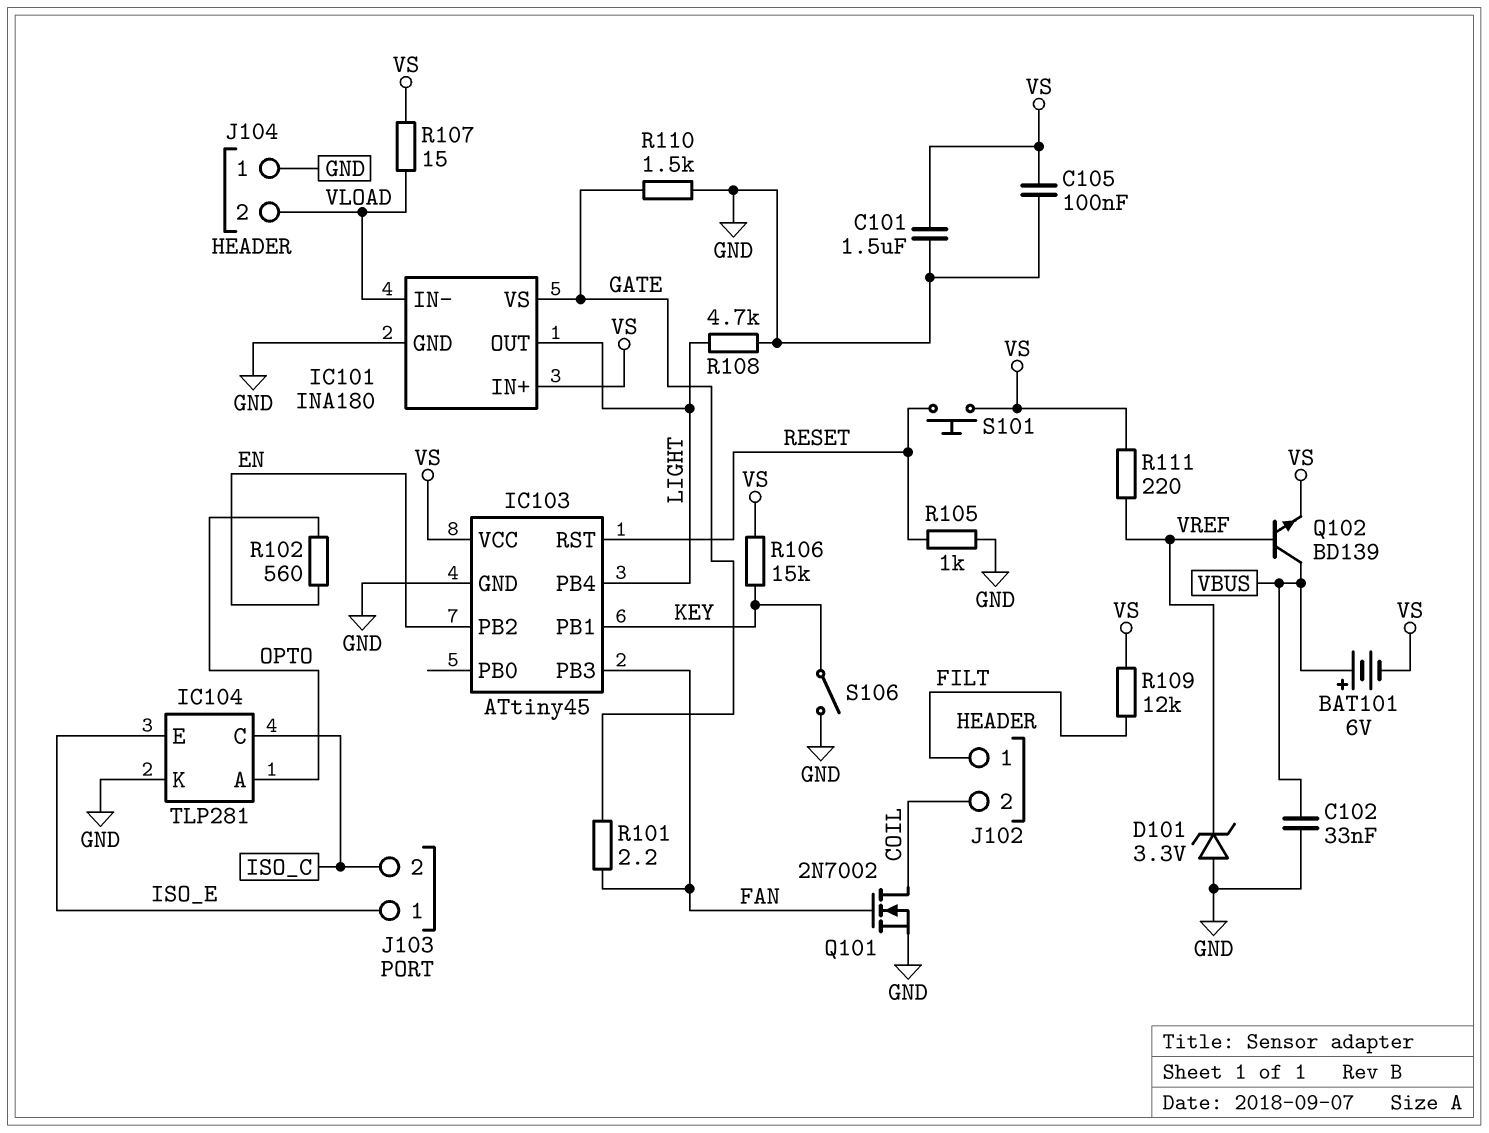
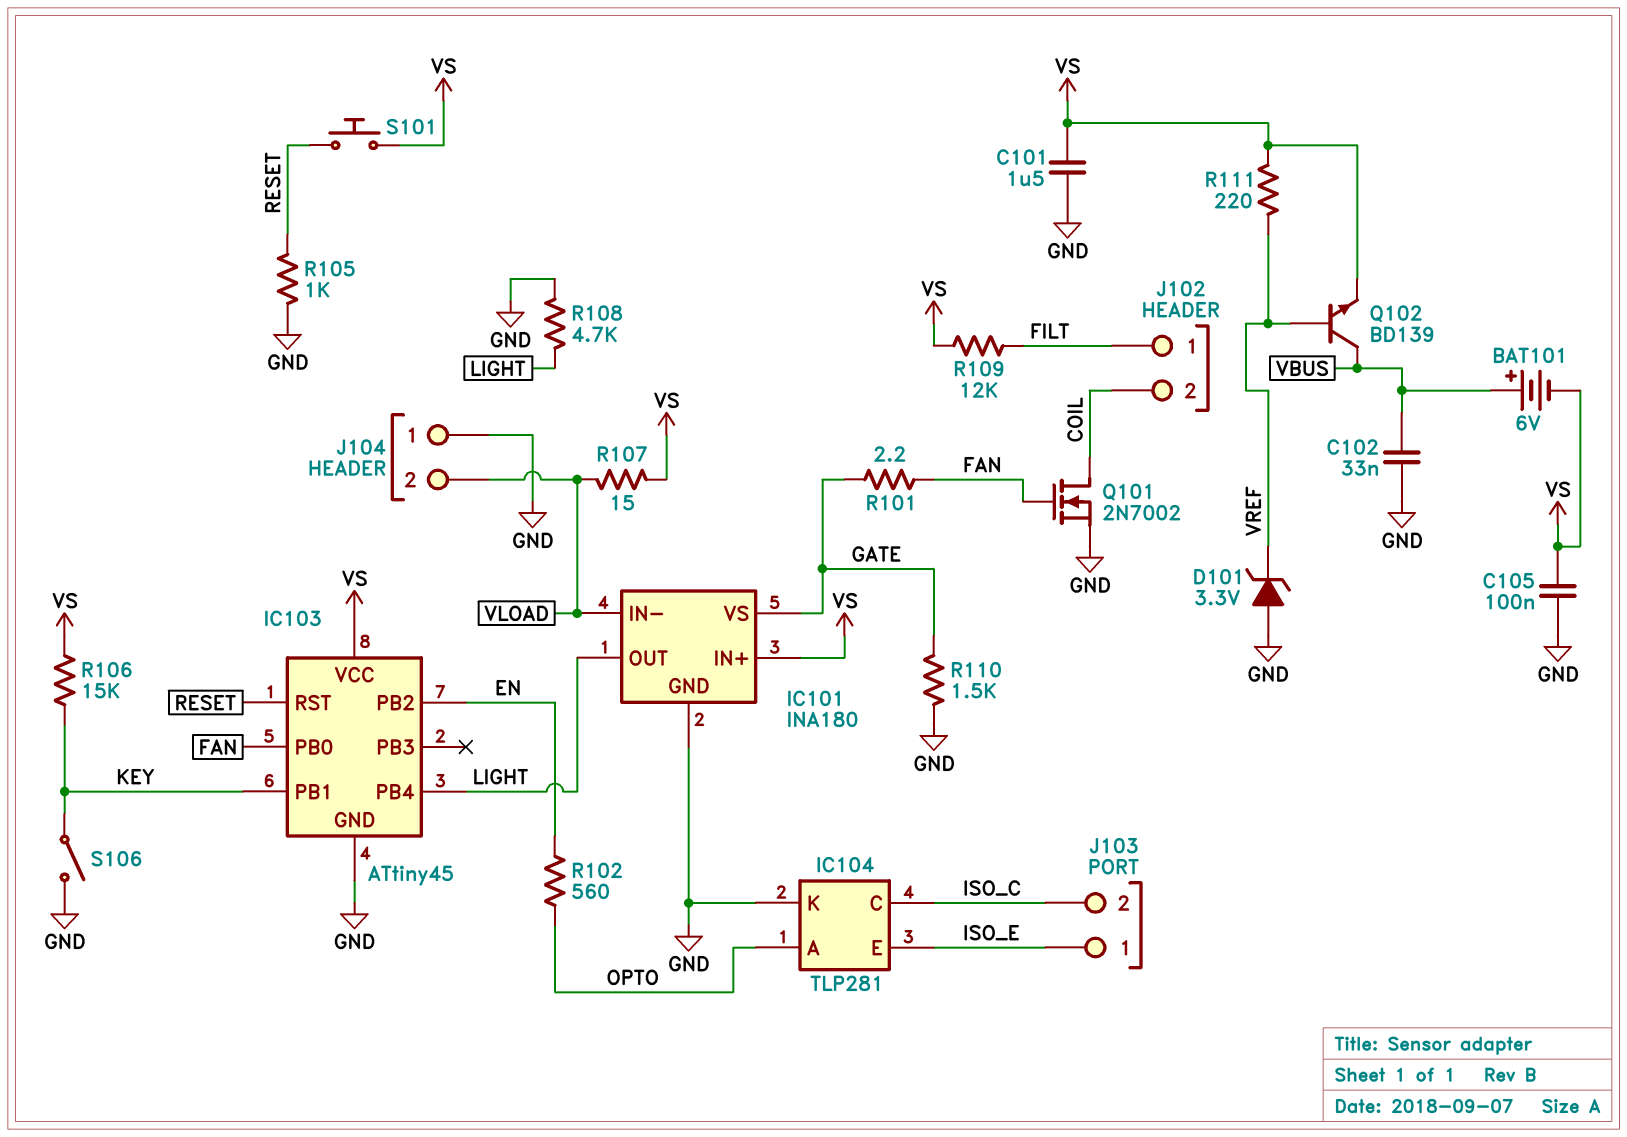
IC103 pin PB0: none -> FAN
IC103 pin PB3: FAN -> none

